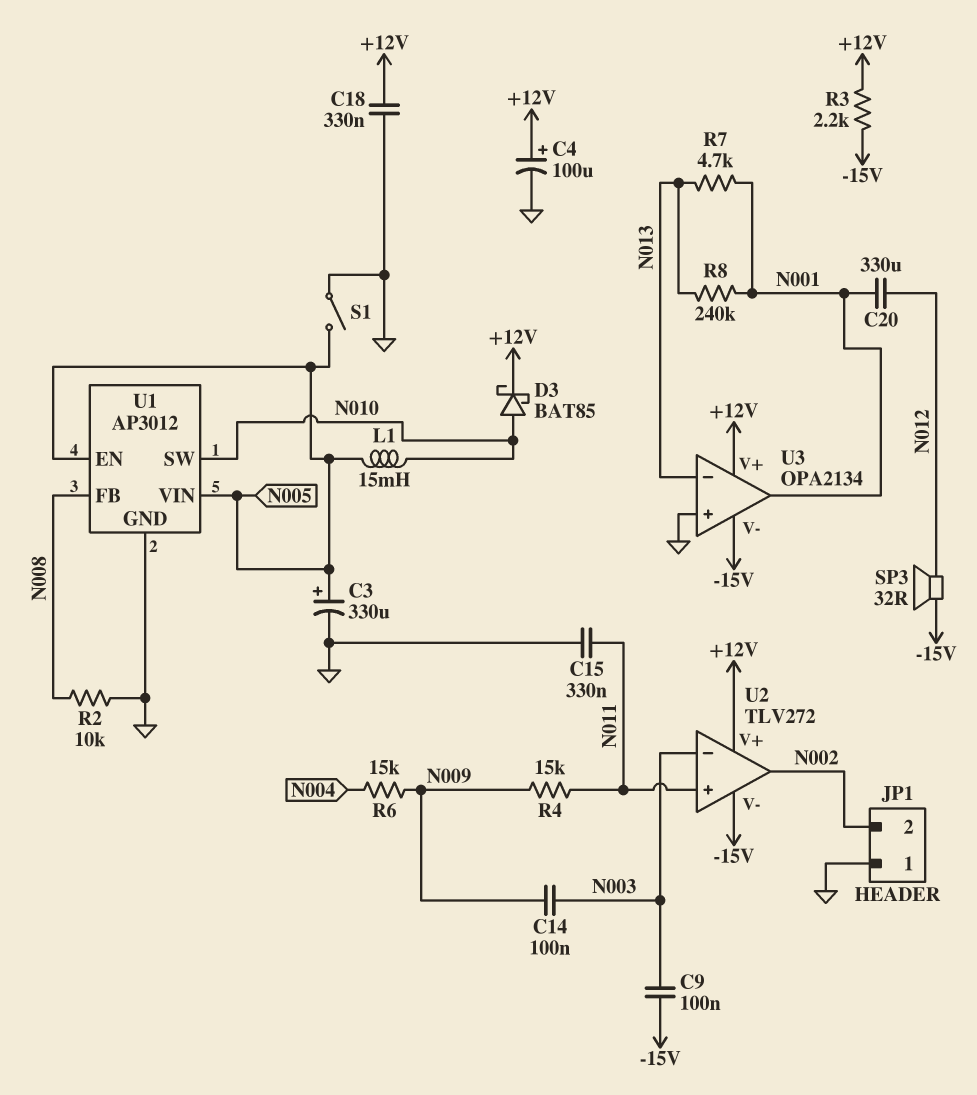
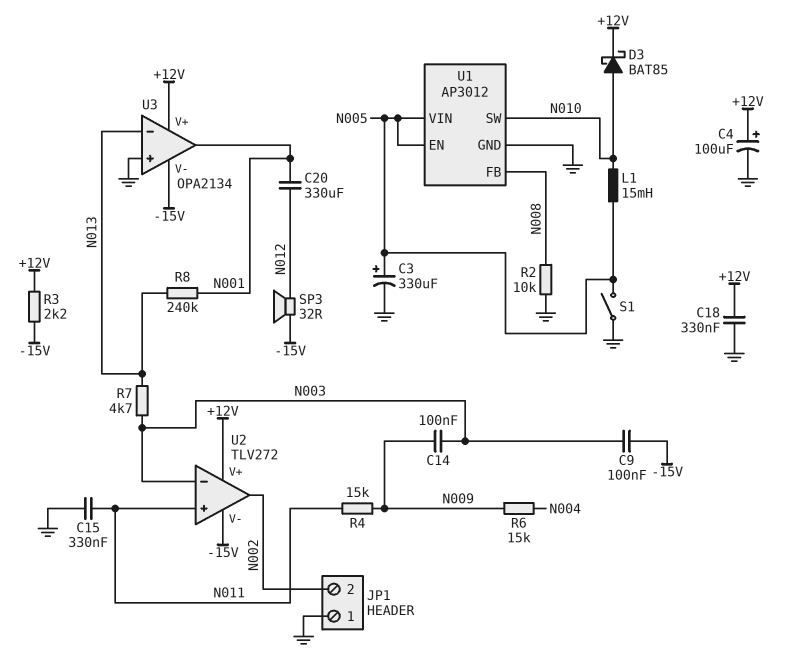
R7: 4.7k (N001, N013) -> 4.7k (N003, N013)

